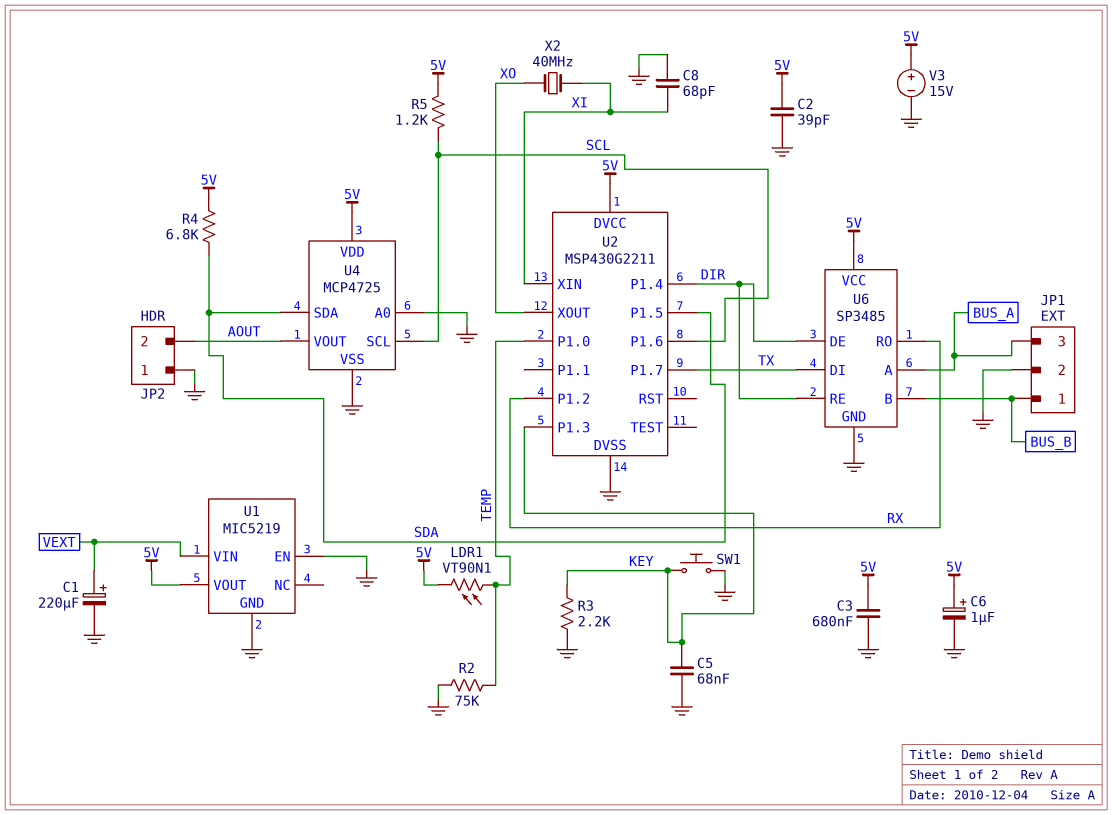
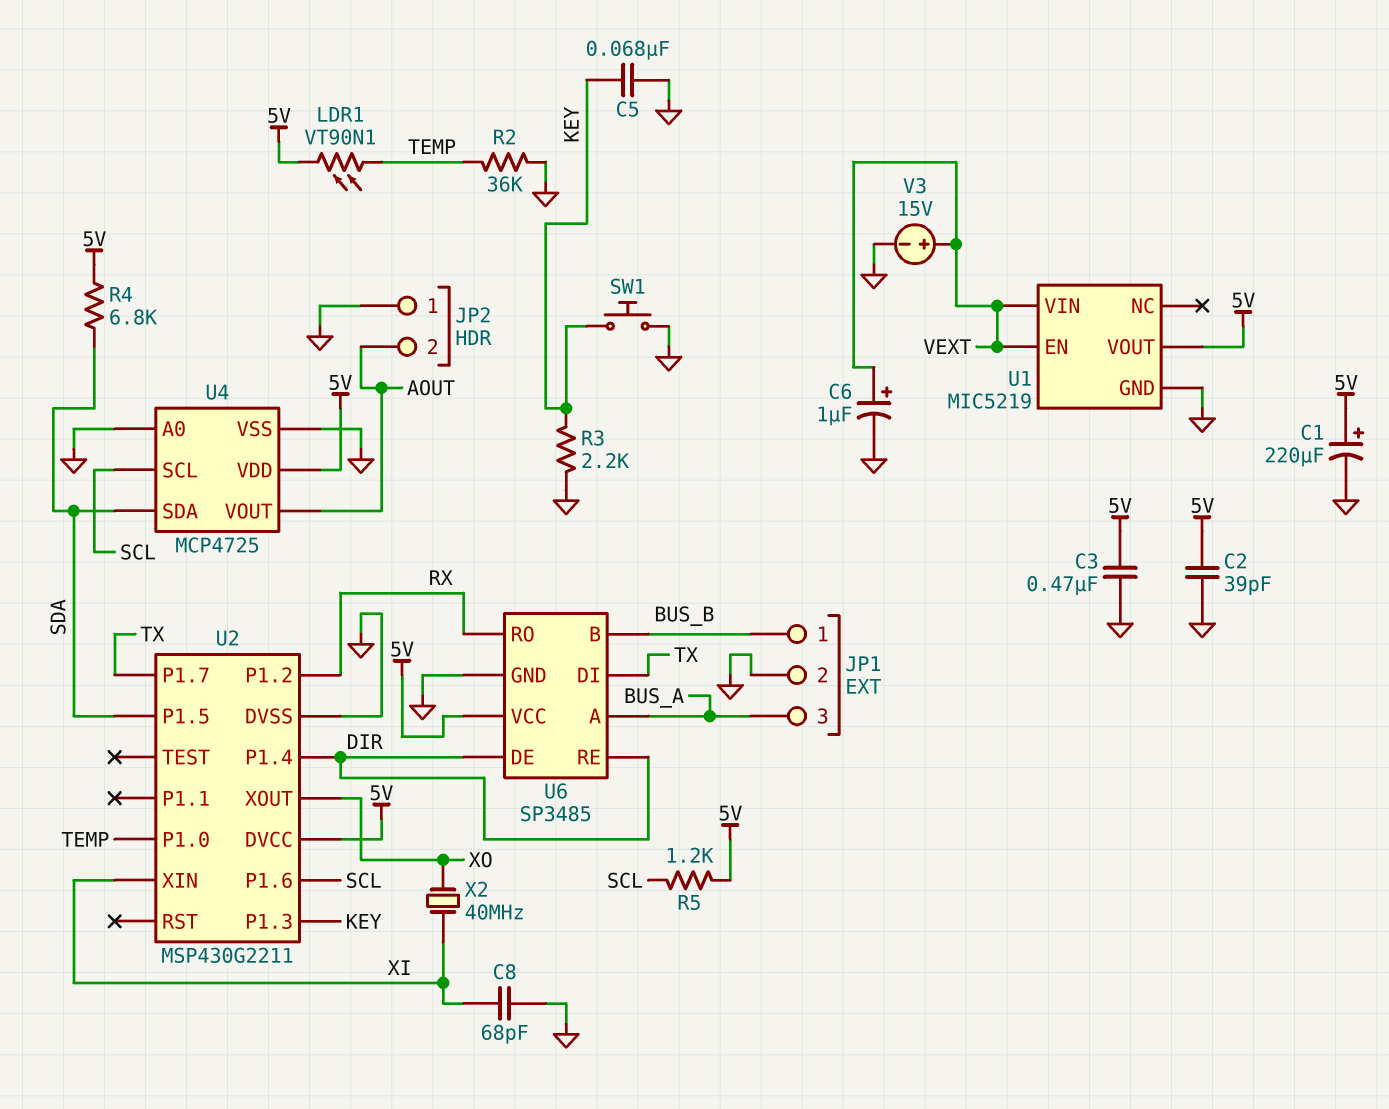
C1: 220uF (plus VEXT, minus GND) -> 220uF (plus 5V, minus GND)
C3: 680nF (5V, GND) -> 470nF (5V, GND)
C6: 1uF (plus 5V, minus GND) -> 1uF (plus VEXT, minus GND)
R2: 75k (GND, TEMP) -> 36k (GND, TEMP)
U1 pin EN: GND -> VEXT
V3: 15V (plus 5V, minus GND) -> 15V (plus VEXT, minus GND)

